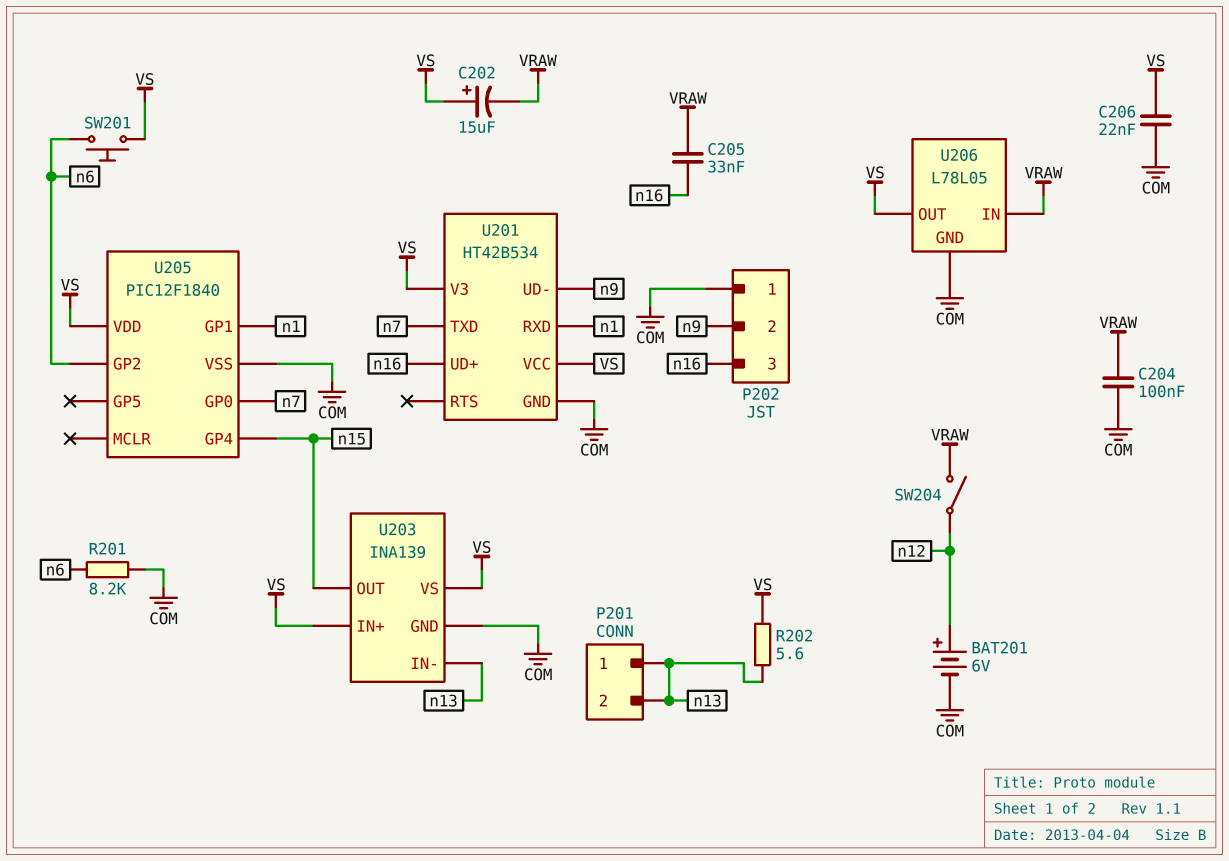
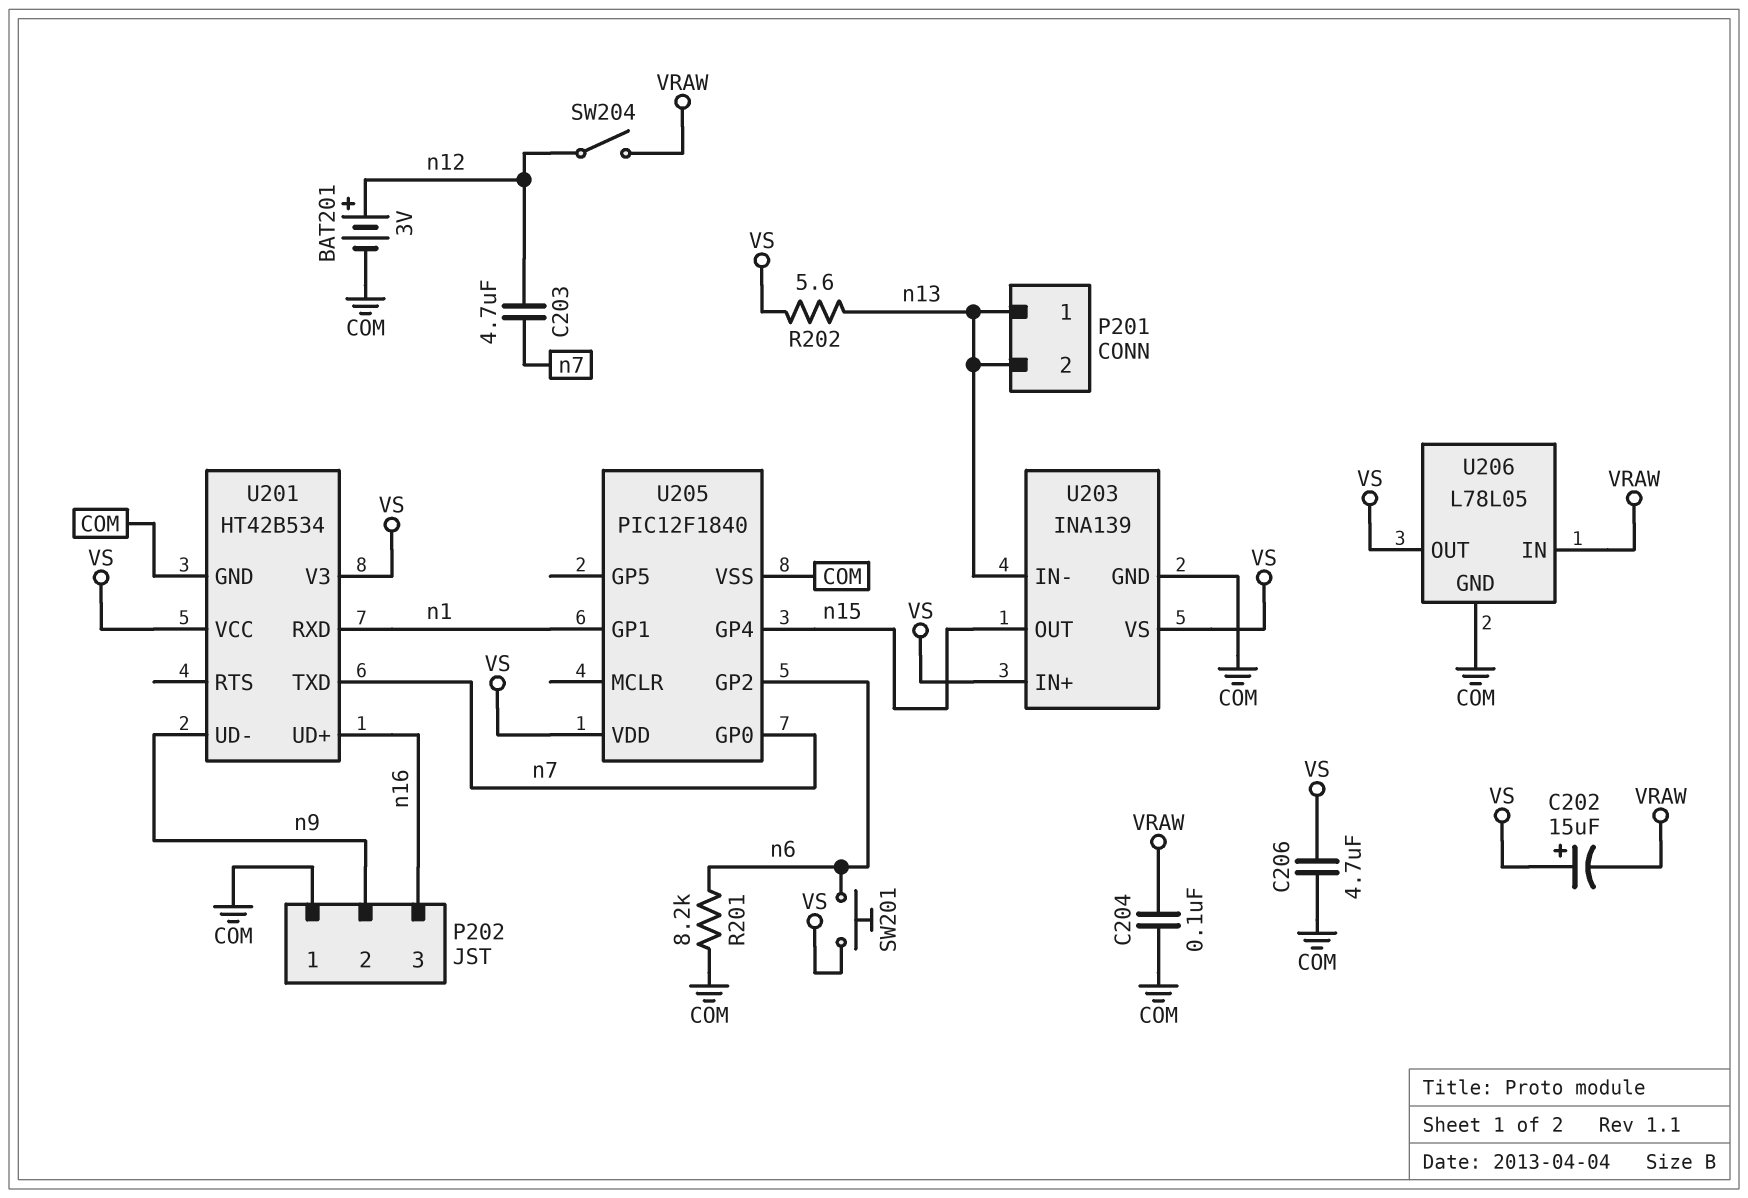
BAT201: 6V (plus n12, minus COM) -> 3V (plus n12, minus COM)
C203: none -> 4.7uF (n7, n12)
C205: 33nF (VRAW, n16) -> none
C206: 22nF (COM, VS) -> 4.7uF (COM, VS)

